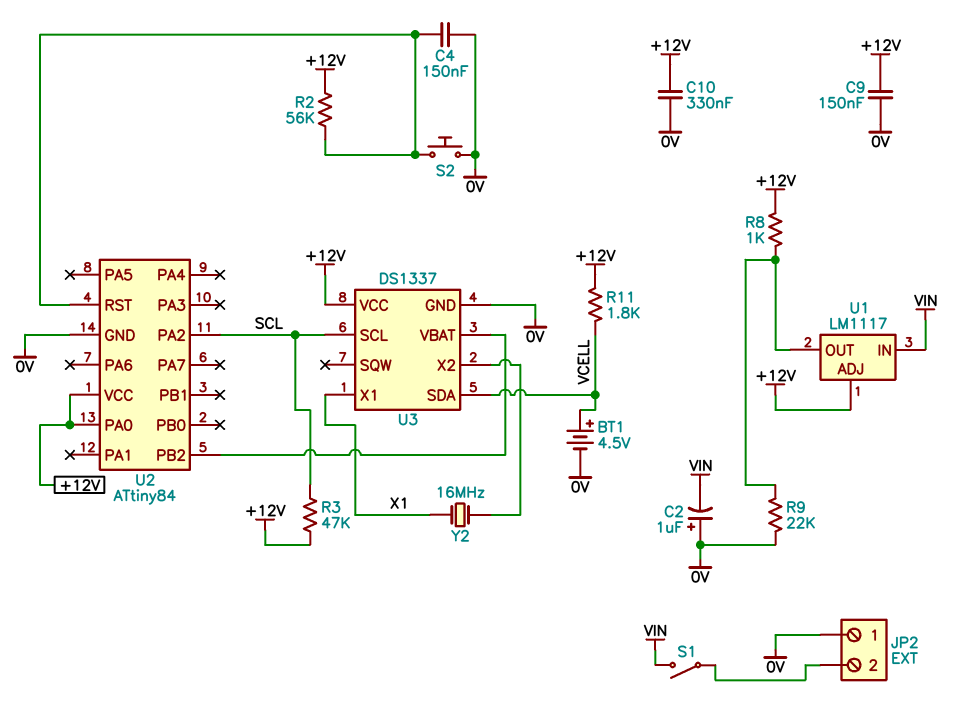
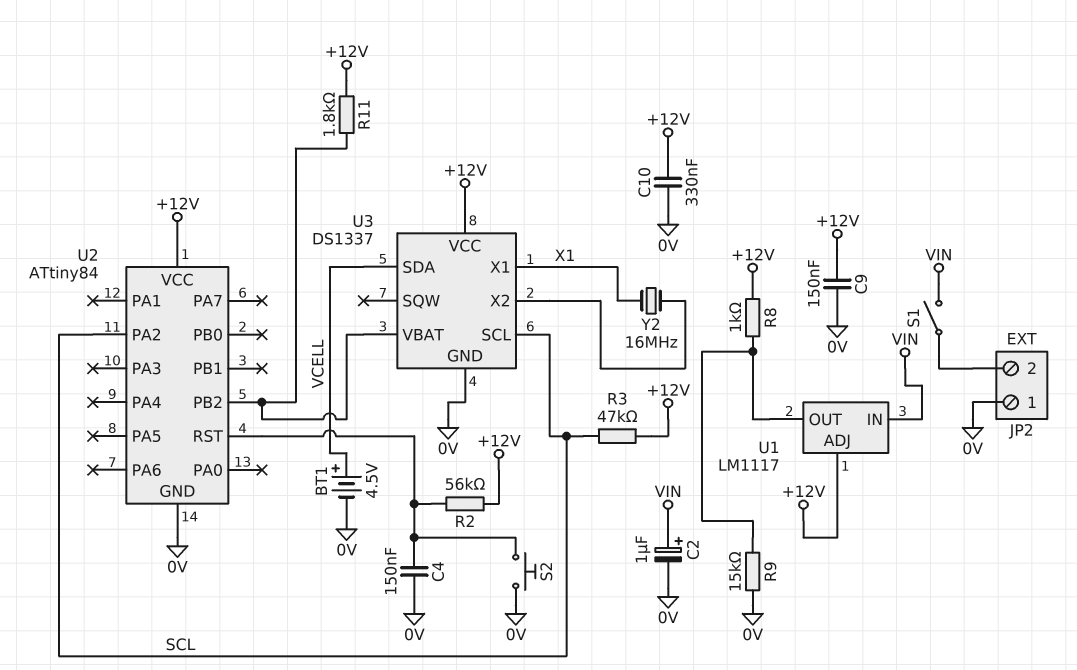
C2: 1uF (plus 0V, minus VIN) -> 1uF (plus VIN, minus 0V)
R9: 22k (0V, U1/OUT) -> 15k (0V, U1/OUT)
R11: 1.8k (+12V, VCELL) -> 1.8k (+12V, U2/PB2)
U2 pin PA0: +12V -> none

